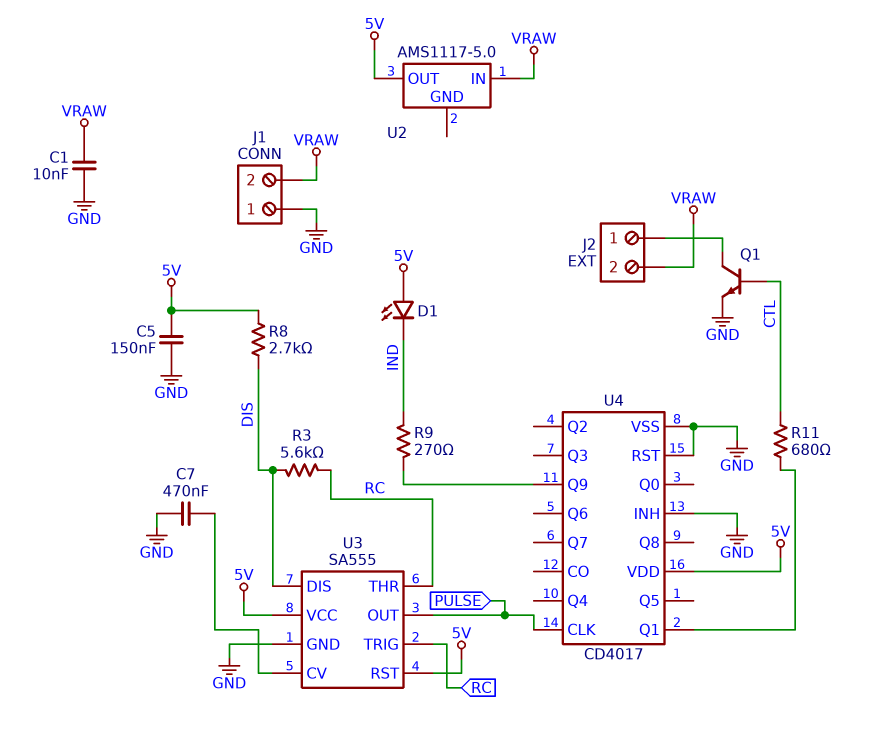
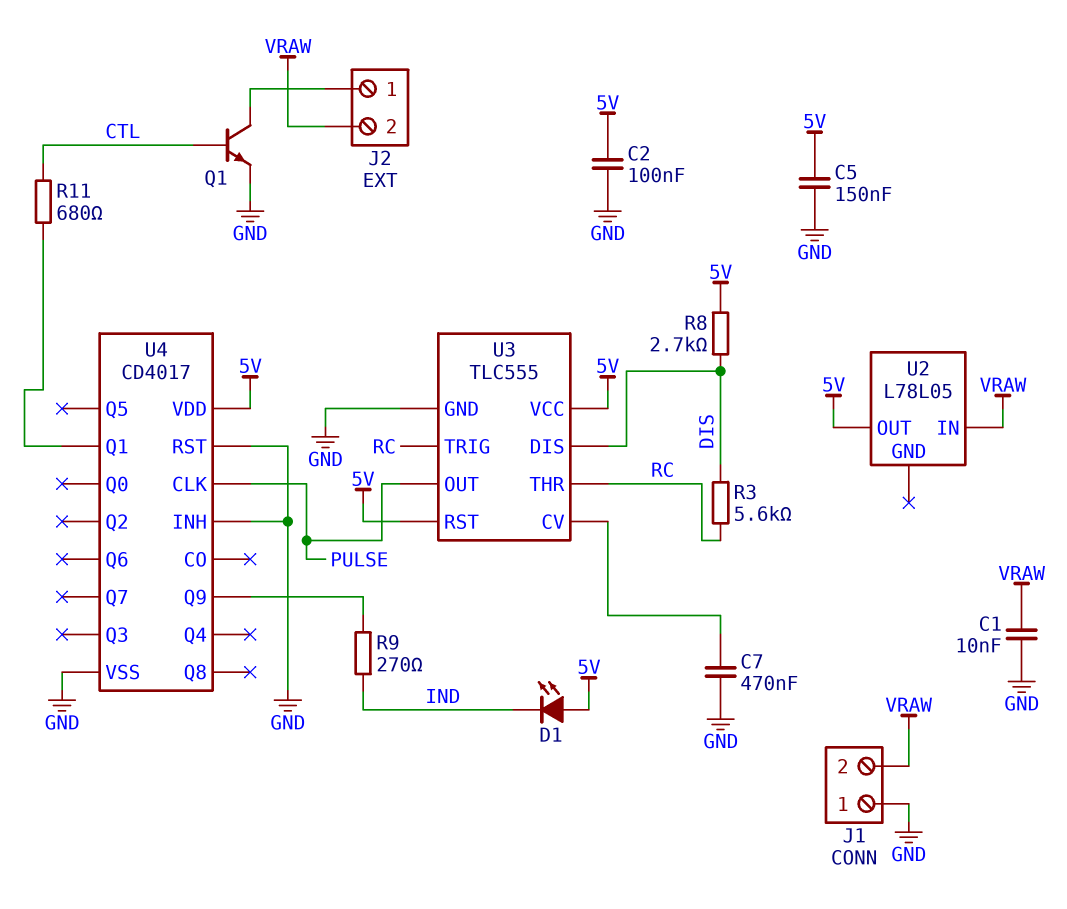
C2: none -> 100nF (5V, GND)
U2: AMS1117-5.0 -> L78L05
U3: SA555 -> TLC555

